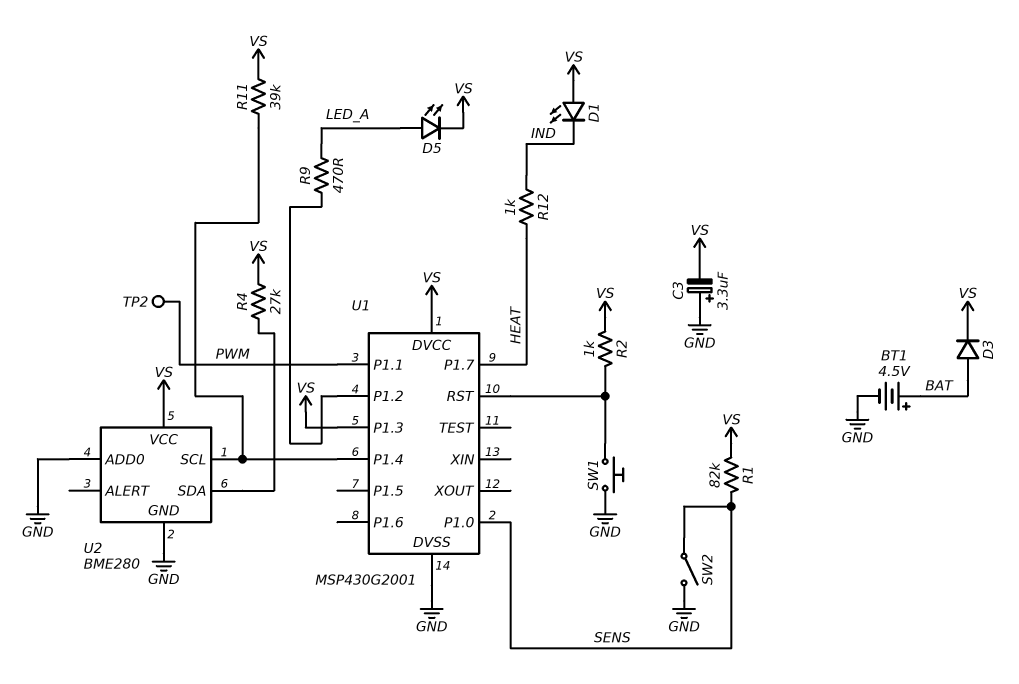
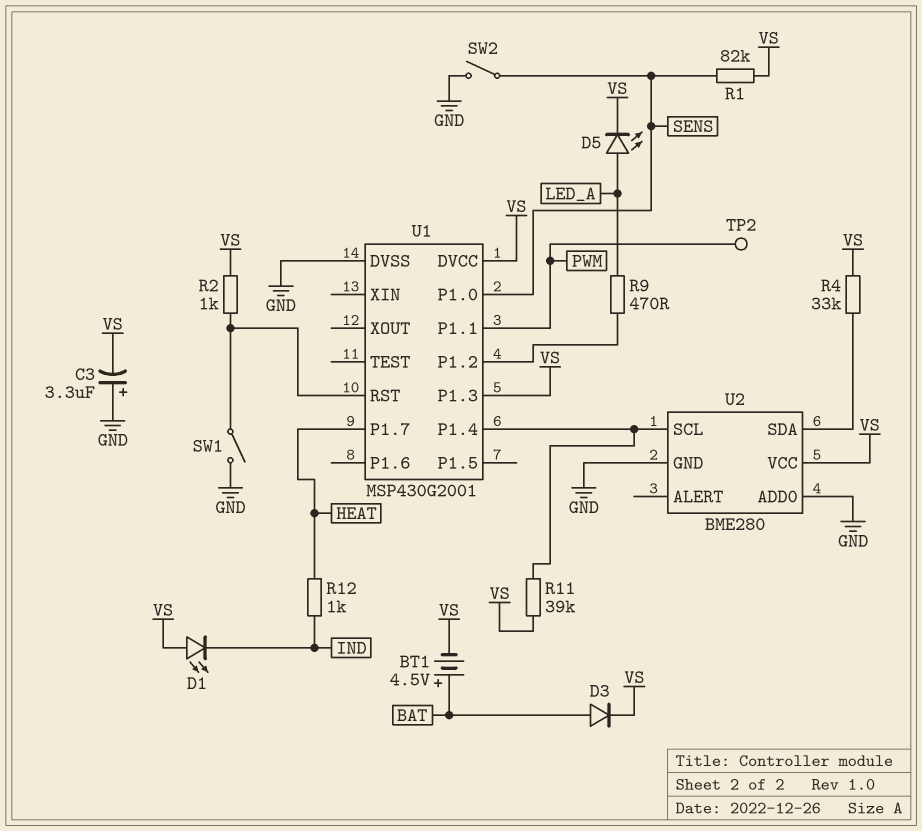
BT1: 4.5V (plus BAT, minus GND) -> 4.5V (plus BAT, minus VS)
R4: 27k (U2/SDA, VS) -> 33k (U2/SDA, VS)
SW1: button (GND, U1/RST) -> switch (GND, U1/RST)

